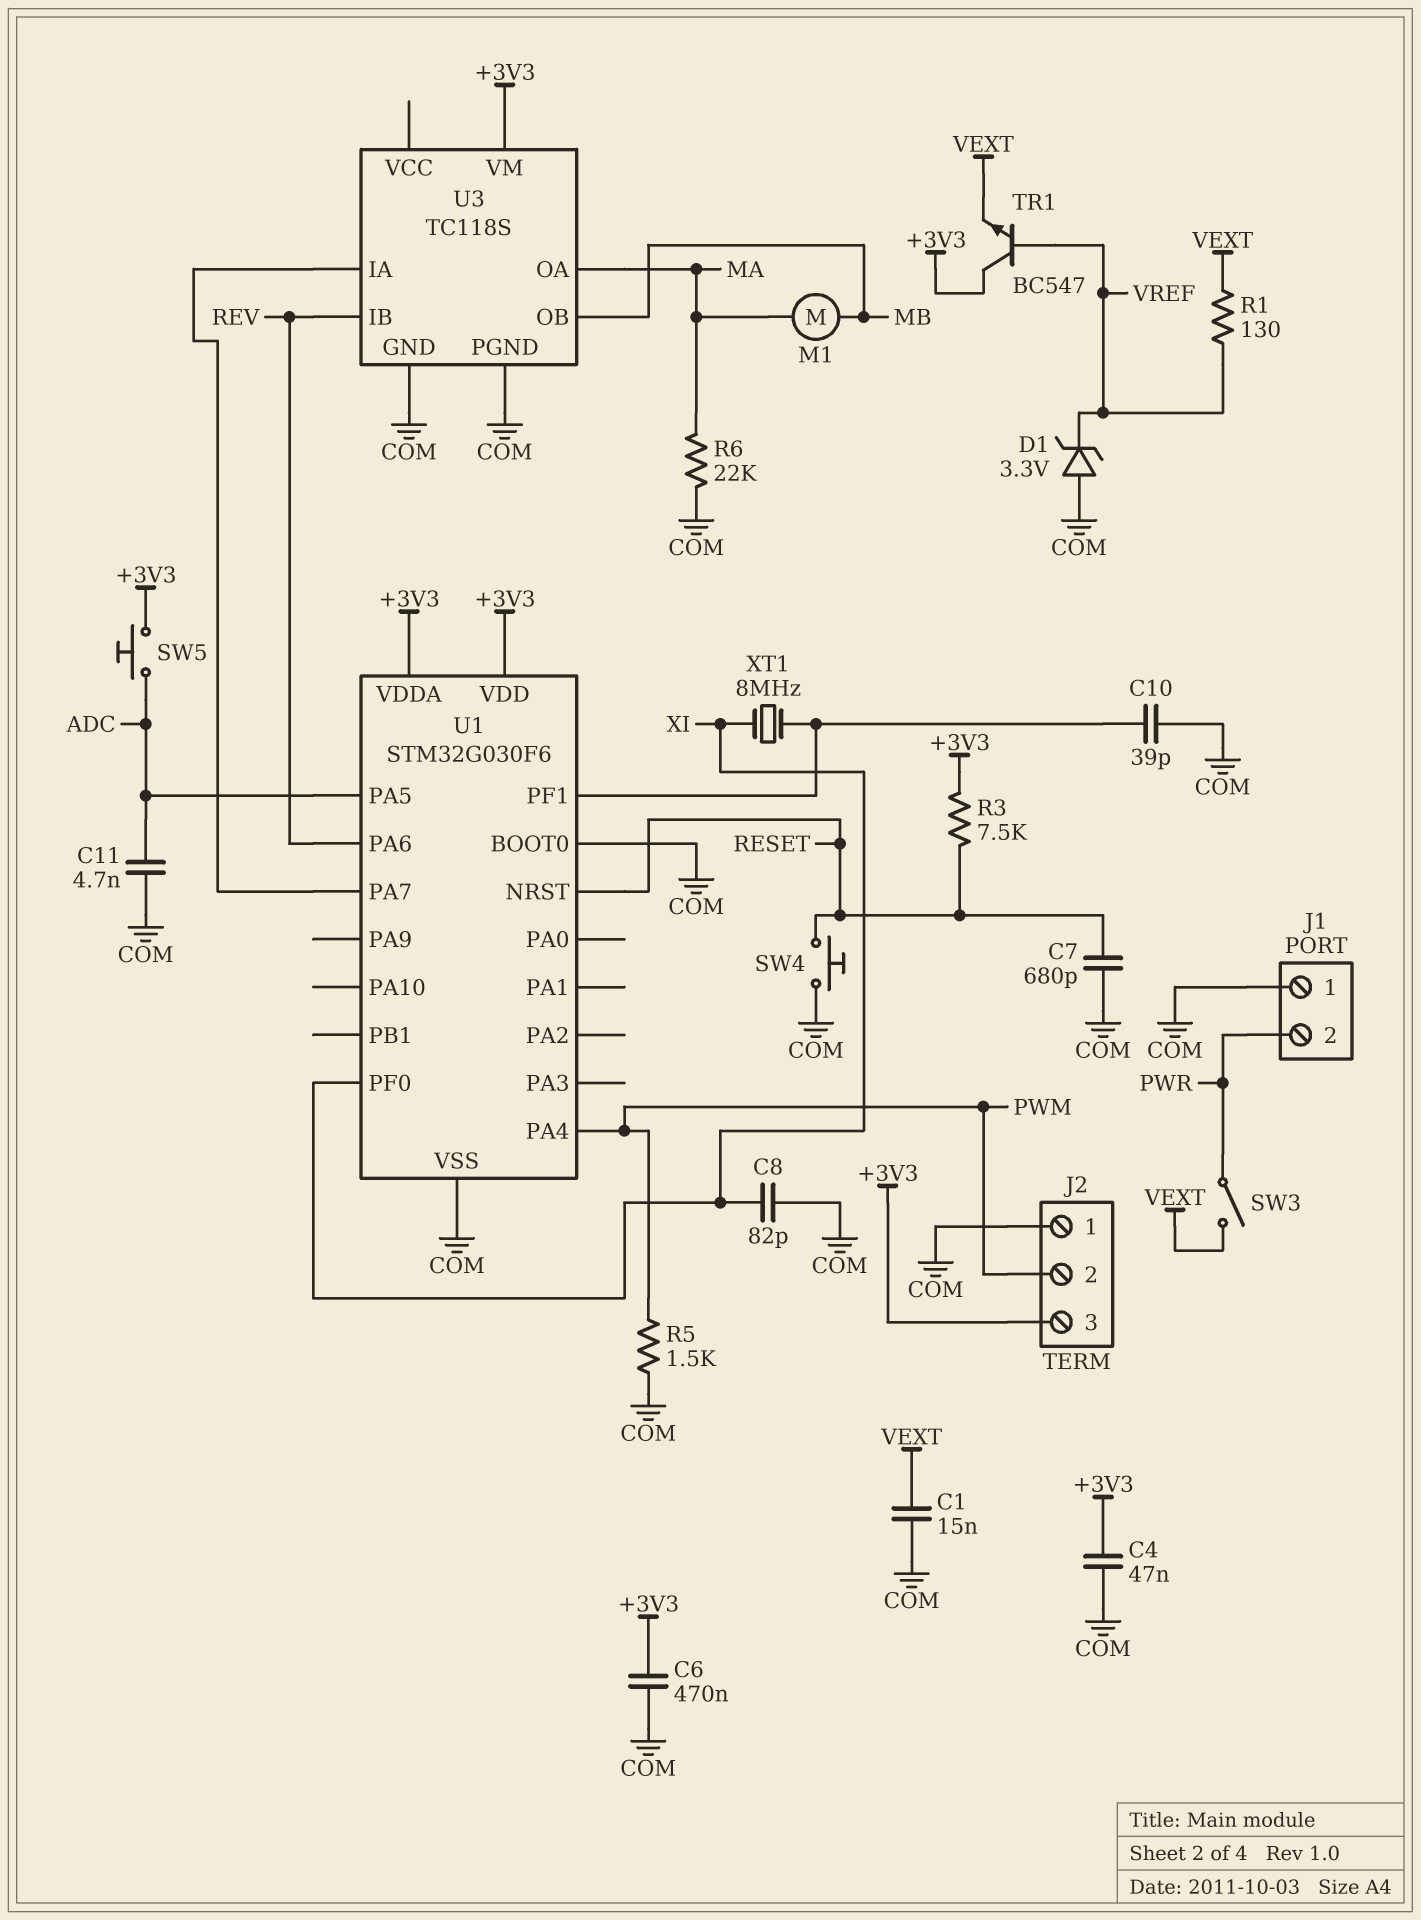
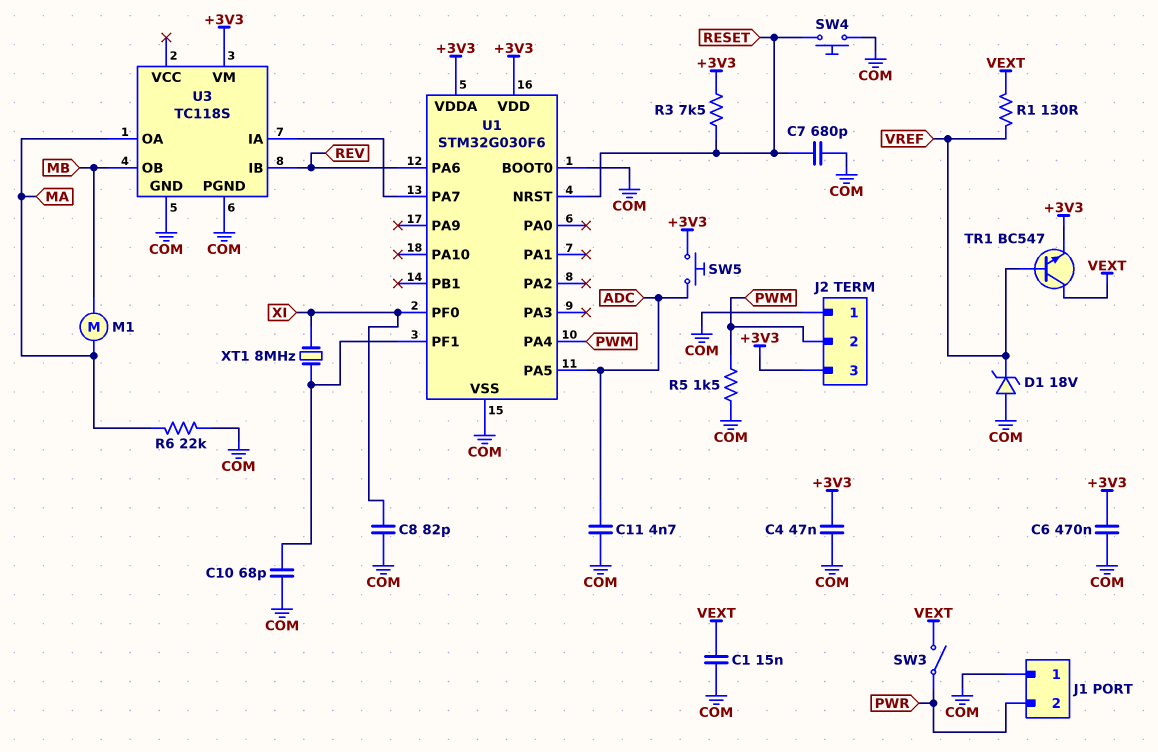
C10: 39pF (COM, U1/PF1) -> 68pF (COM, U1/PF1)
D1: zener 3.3V (A COM, K VREF) -> zener 18V (A COM, K VREF)
TR1: NPN BC547 (B VREF, C +3V3, E VEXT) -> NPN BC547 (B VREF, C VEXT, E +3V3)

